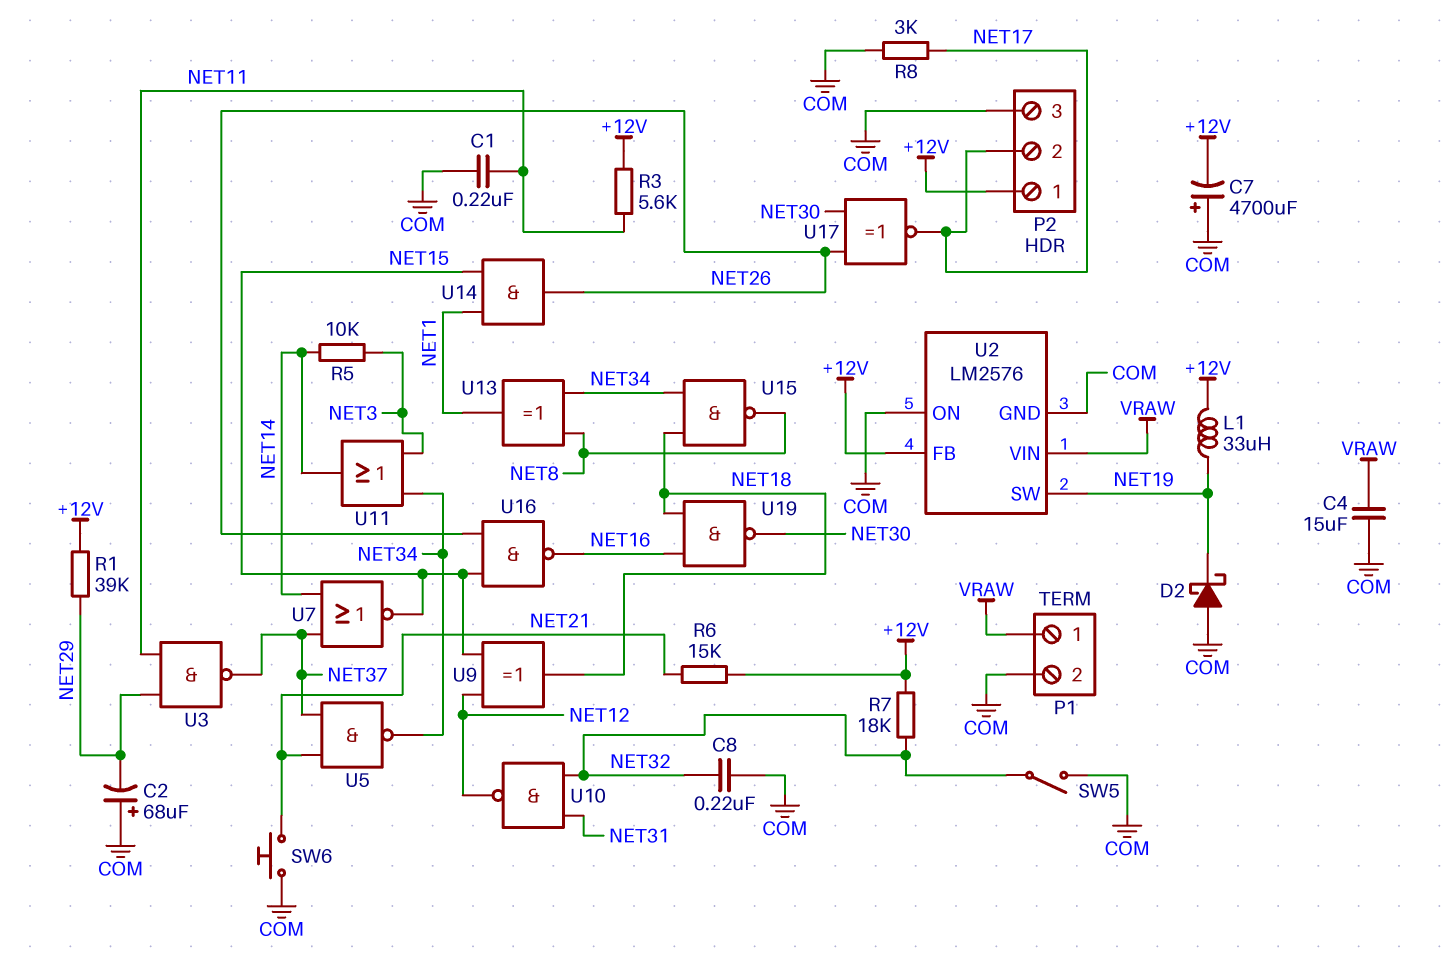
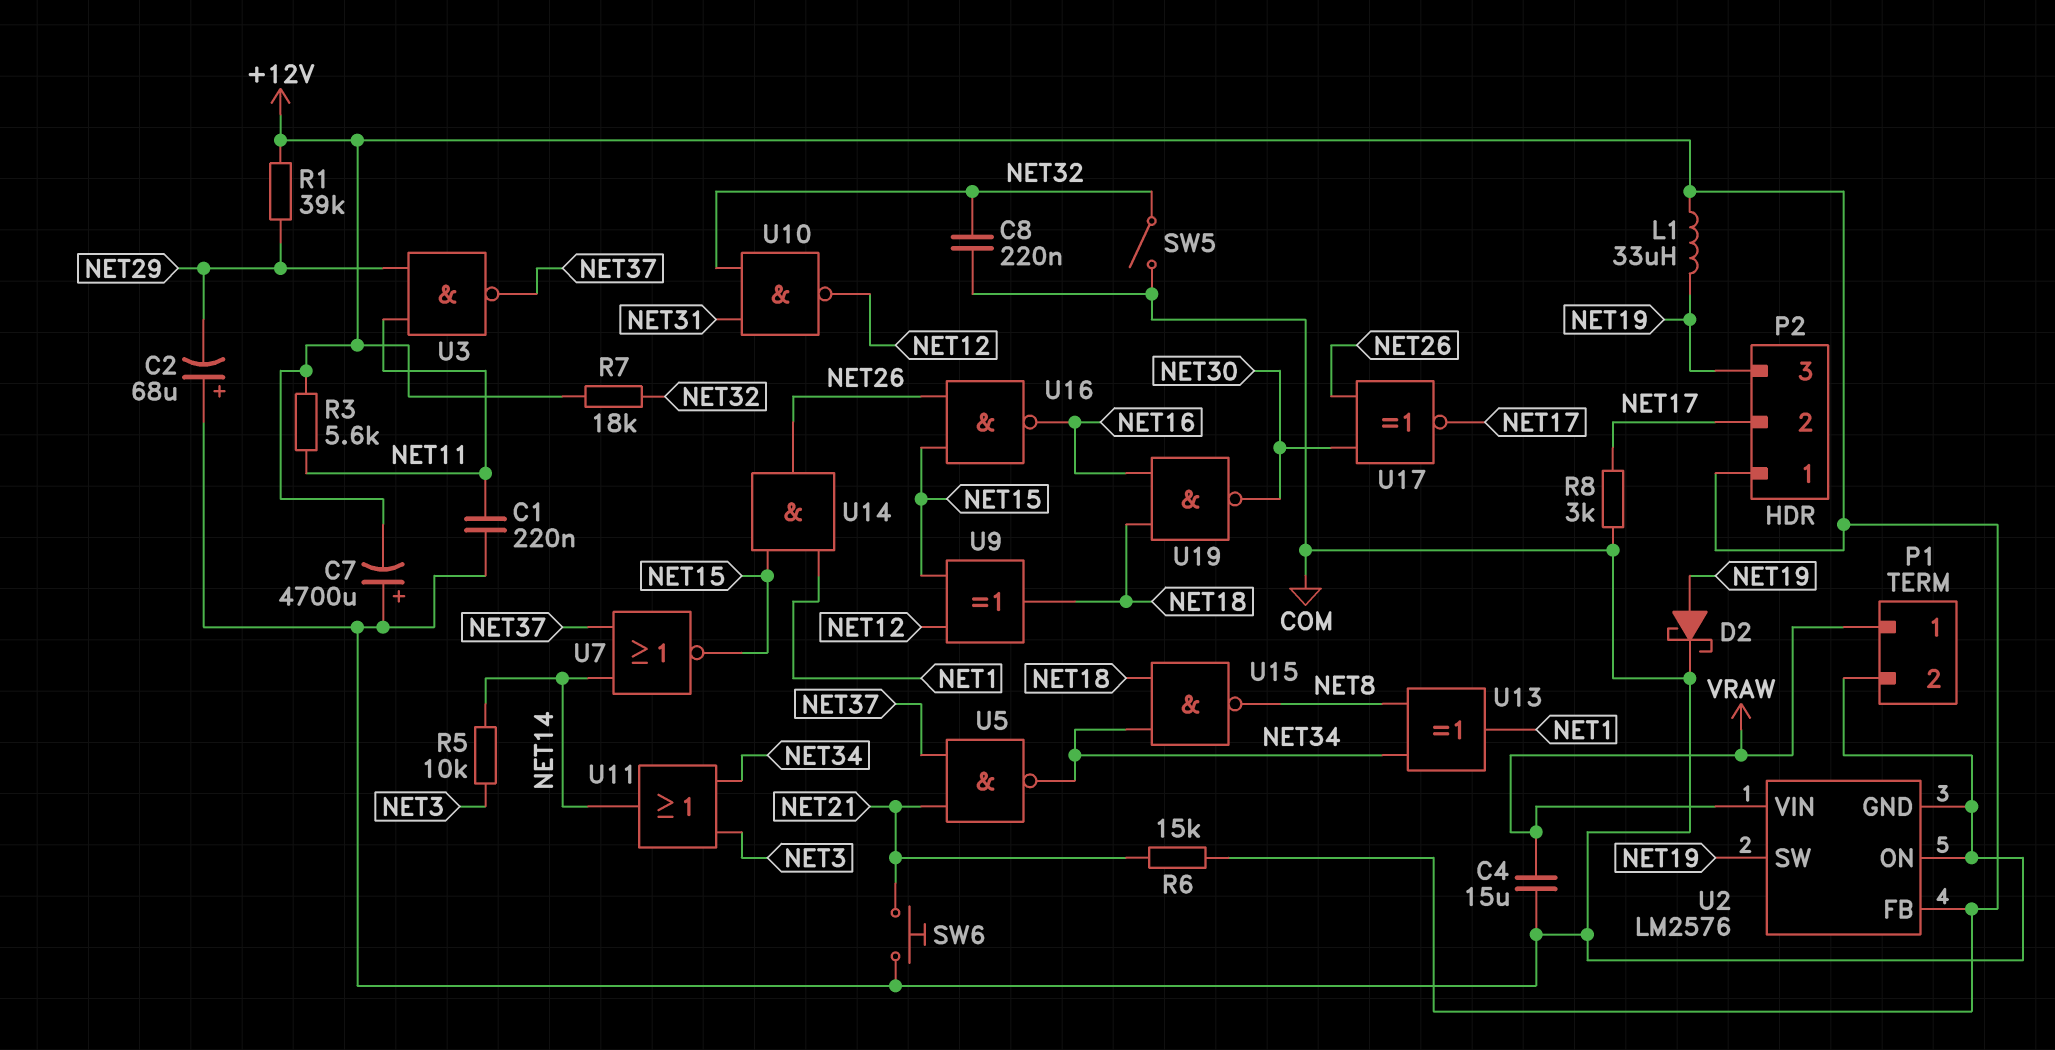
D2: schottky (A COM, K NET19) -> schottky (A NET19, K COM)
P2 pin 3: COM -> NET19

